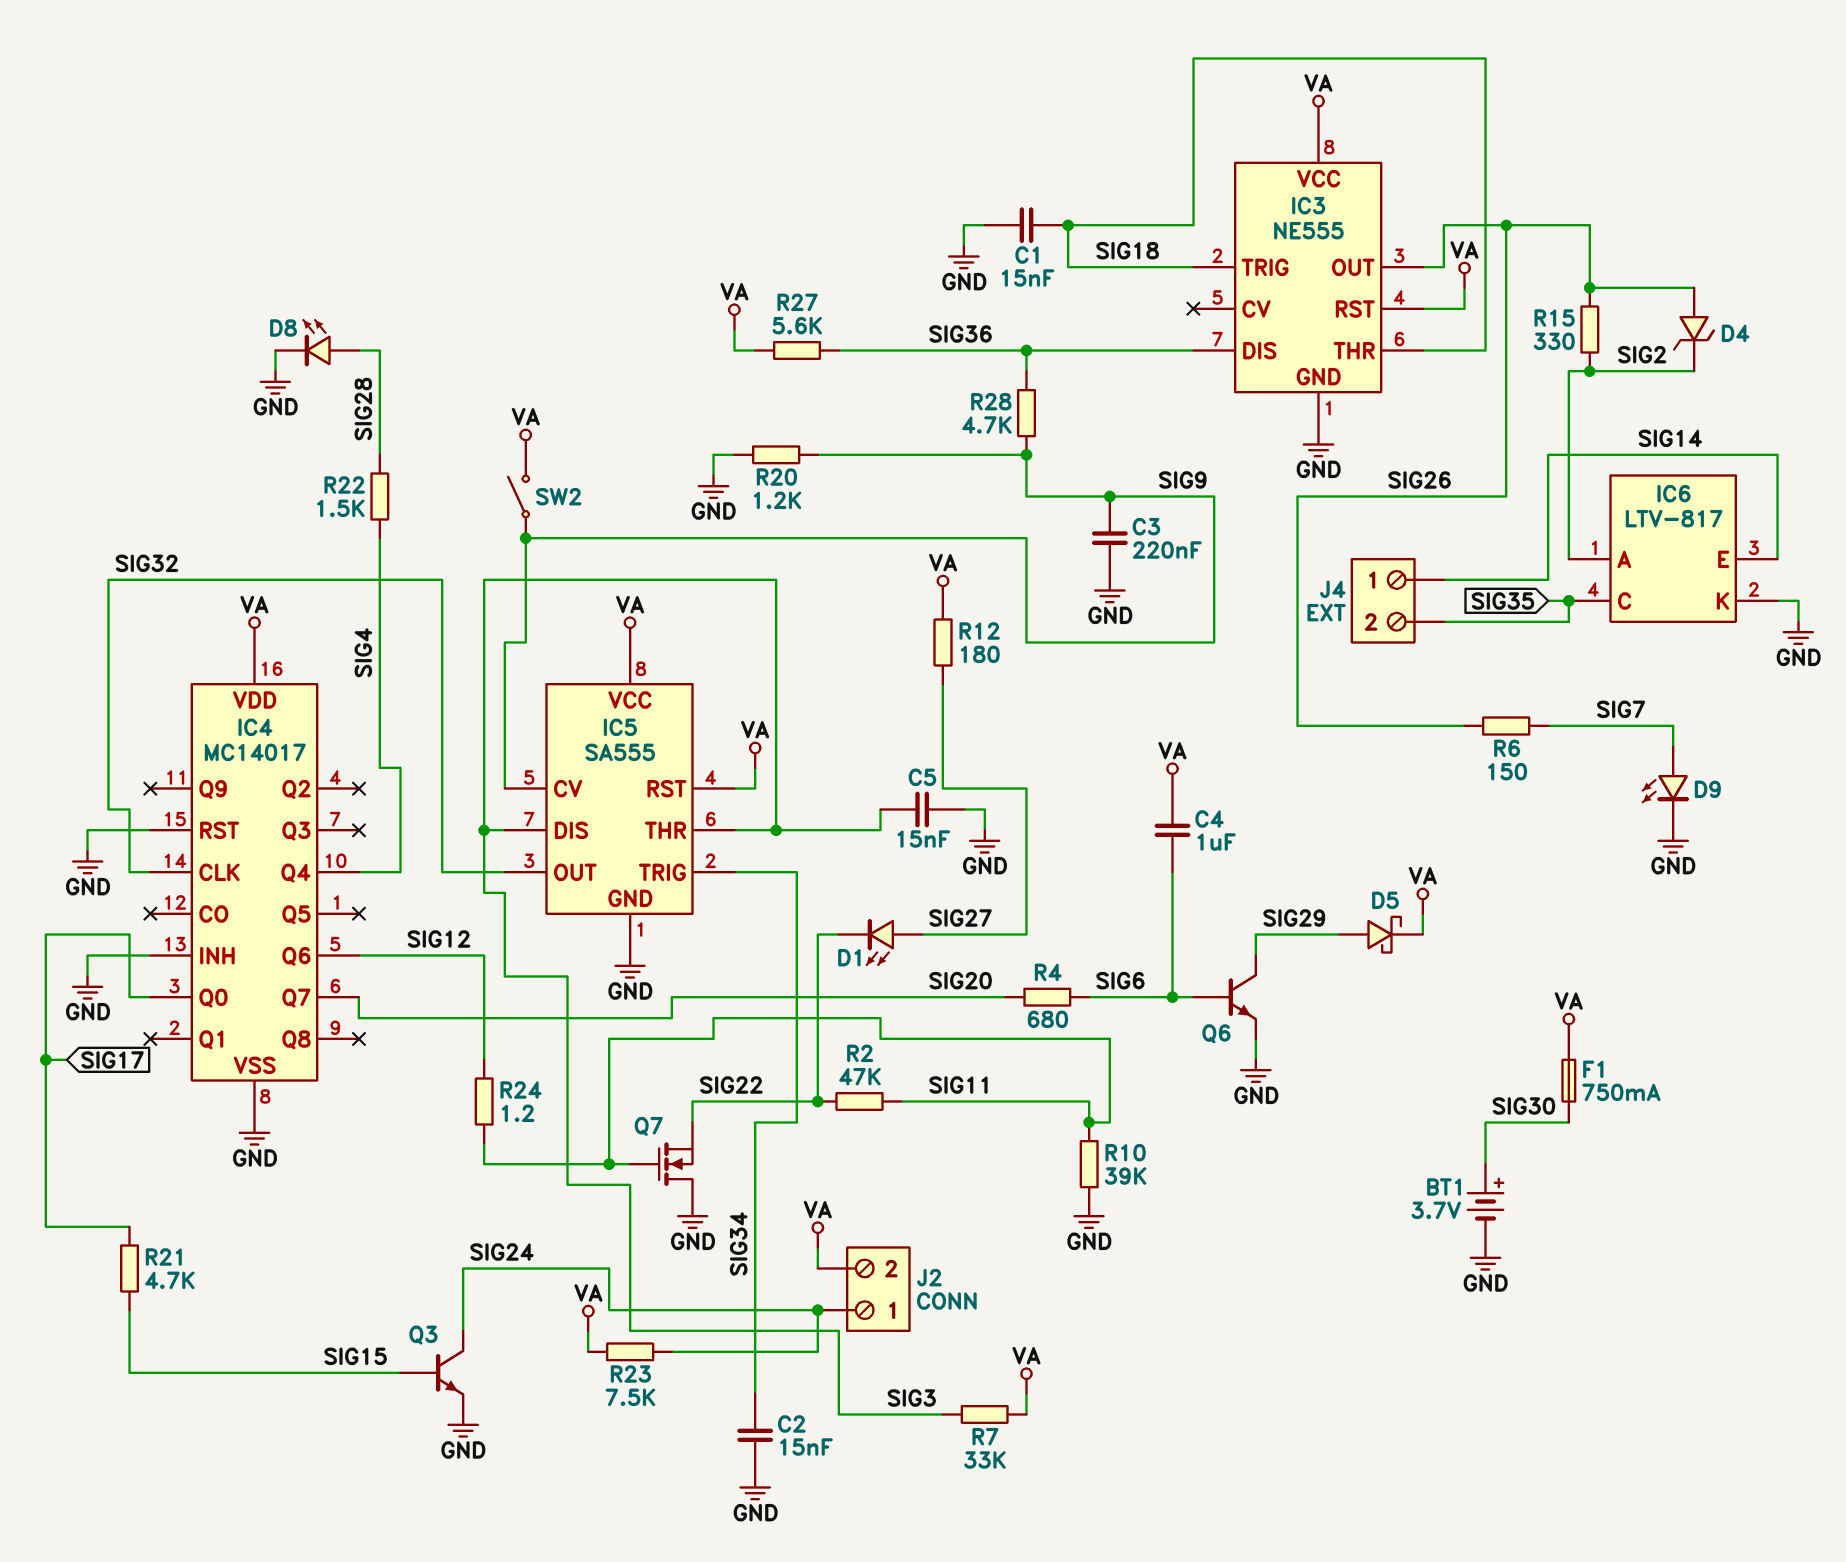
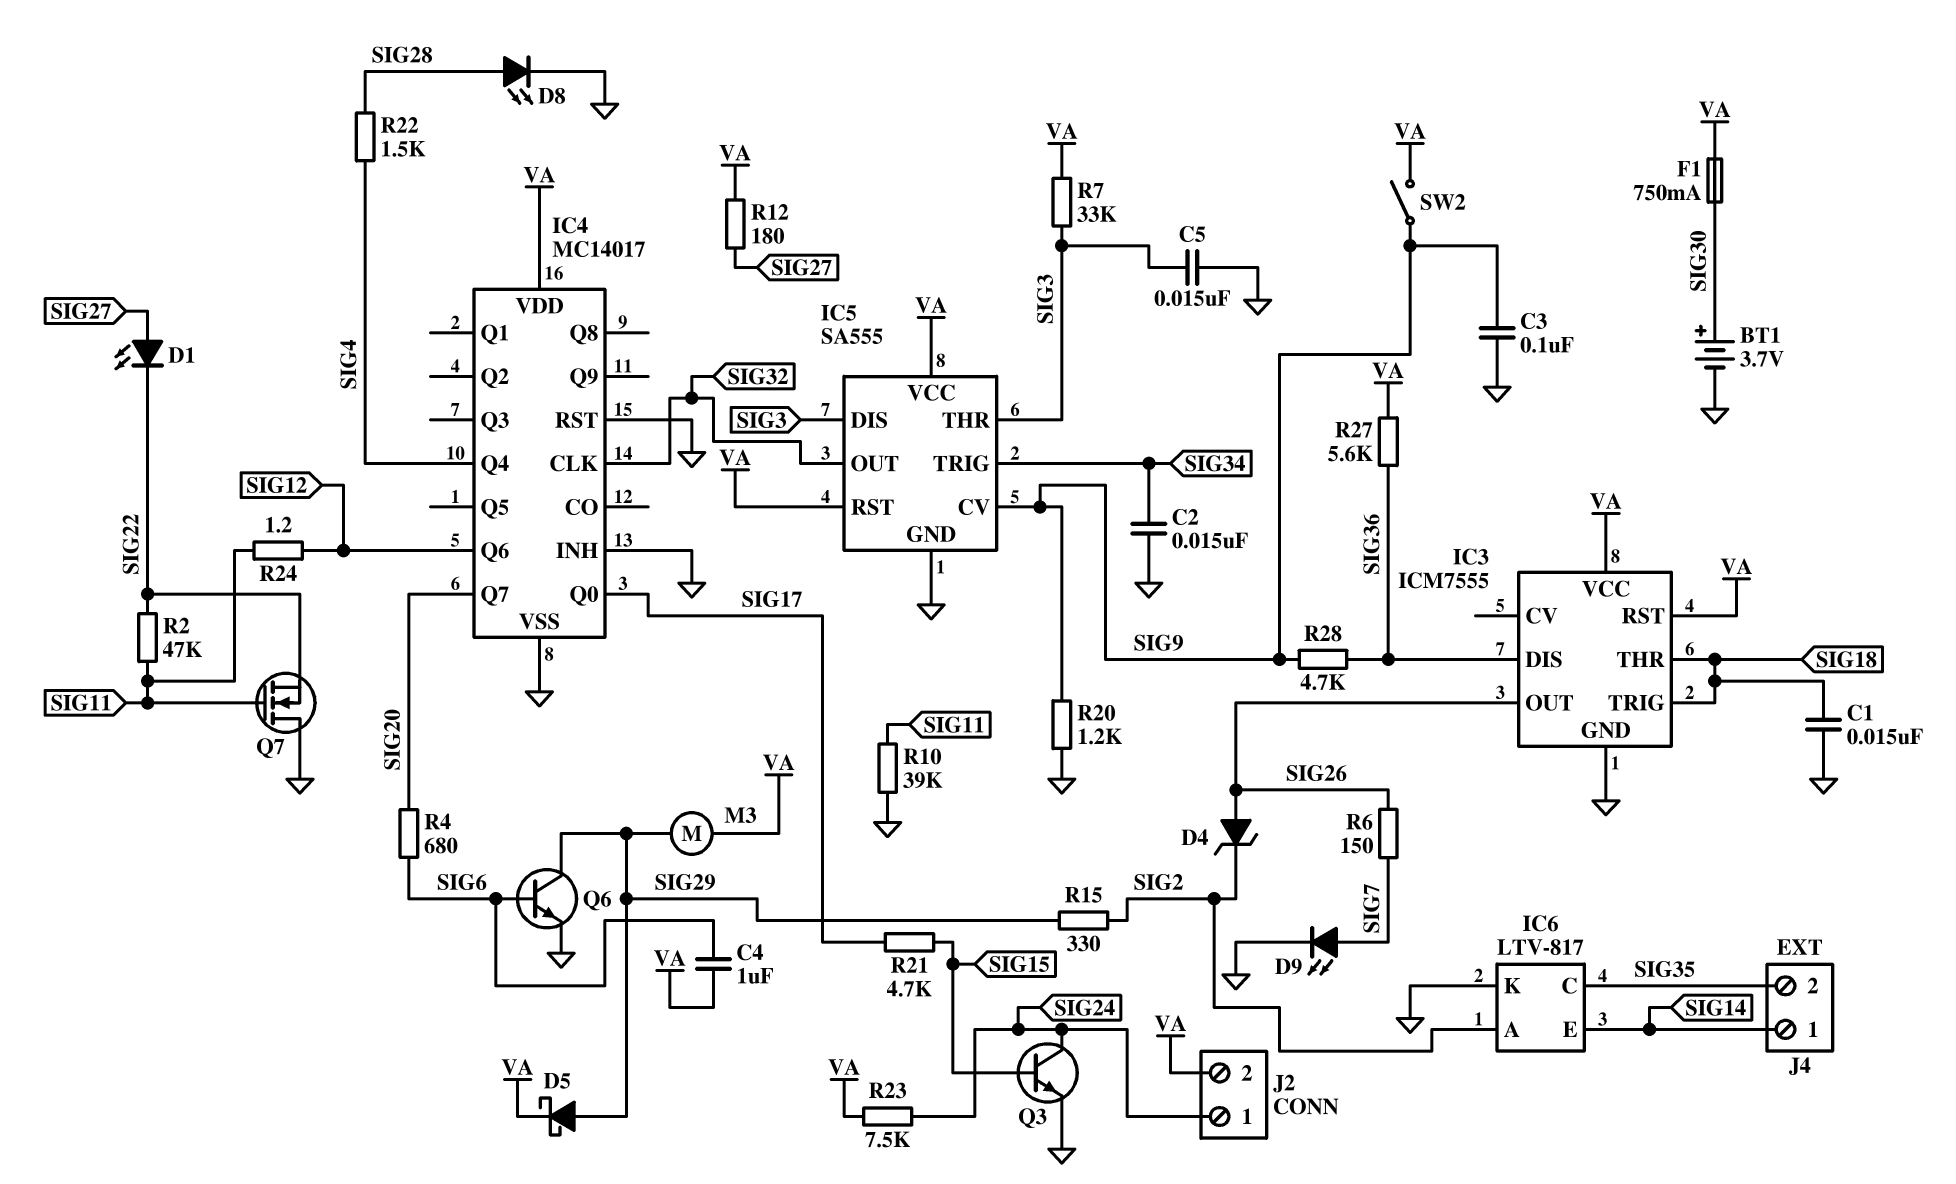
C3: 220nF (GND, SIG9) -> 100nF (GND, SIG9)
IC3: NE555 -> ICM7555
M3: none -> motor (SIG29, VA)
R15: 330 (SIG2, SIG26) -> 330 (SIG2, SIG29)

